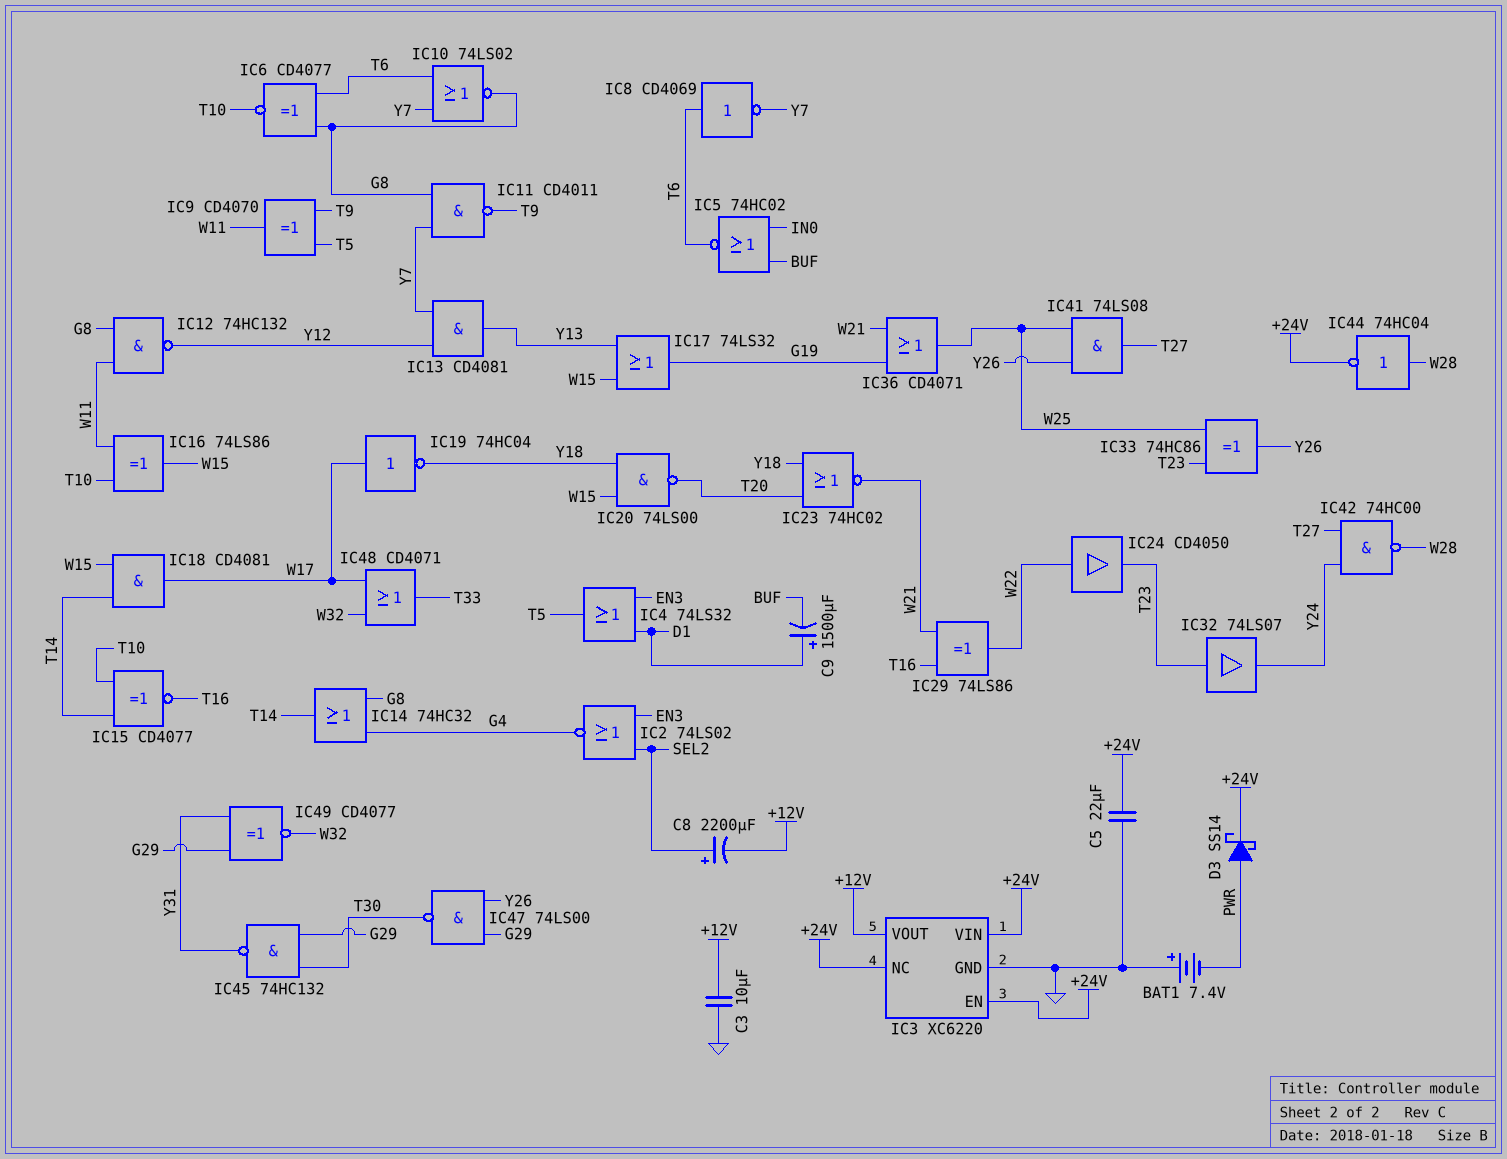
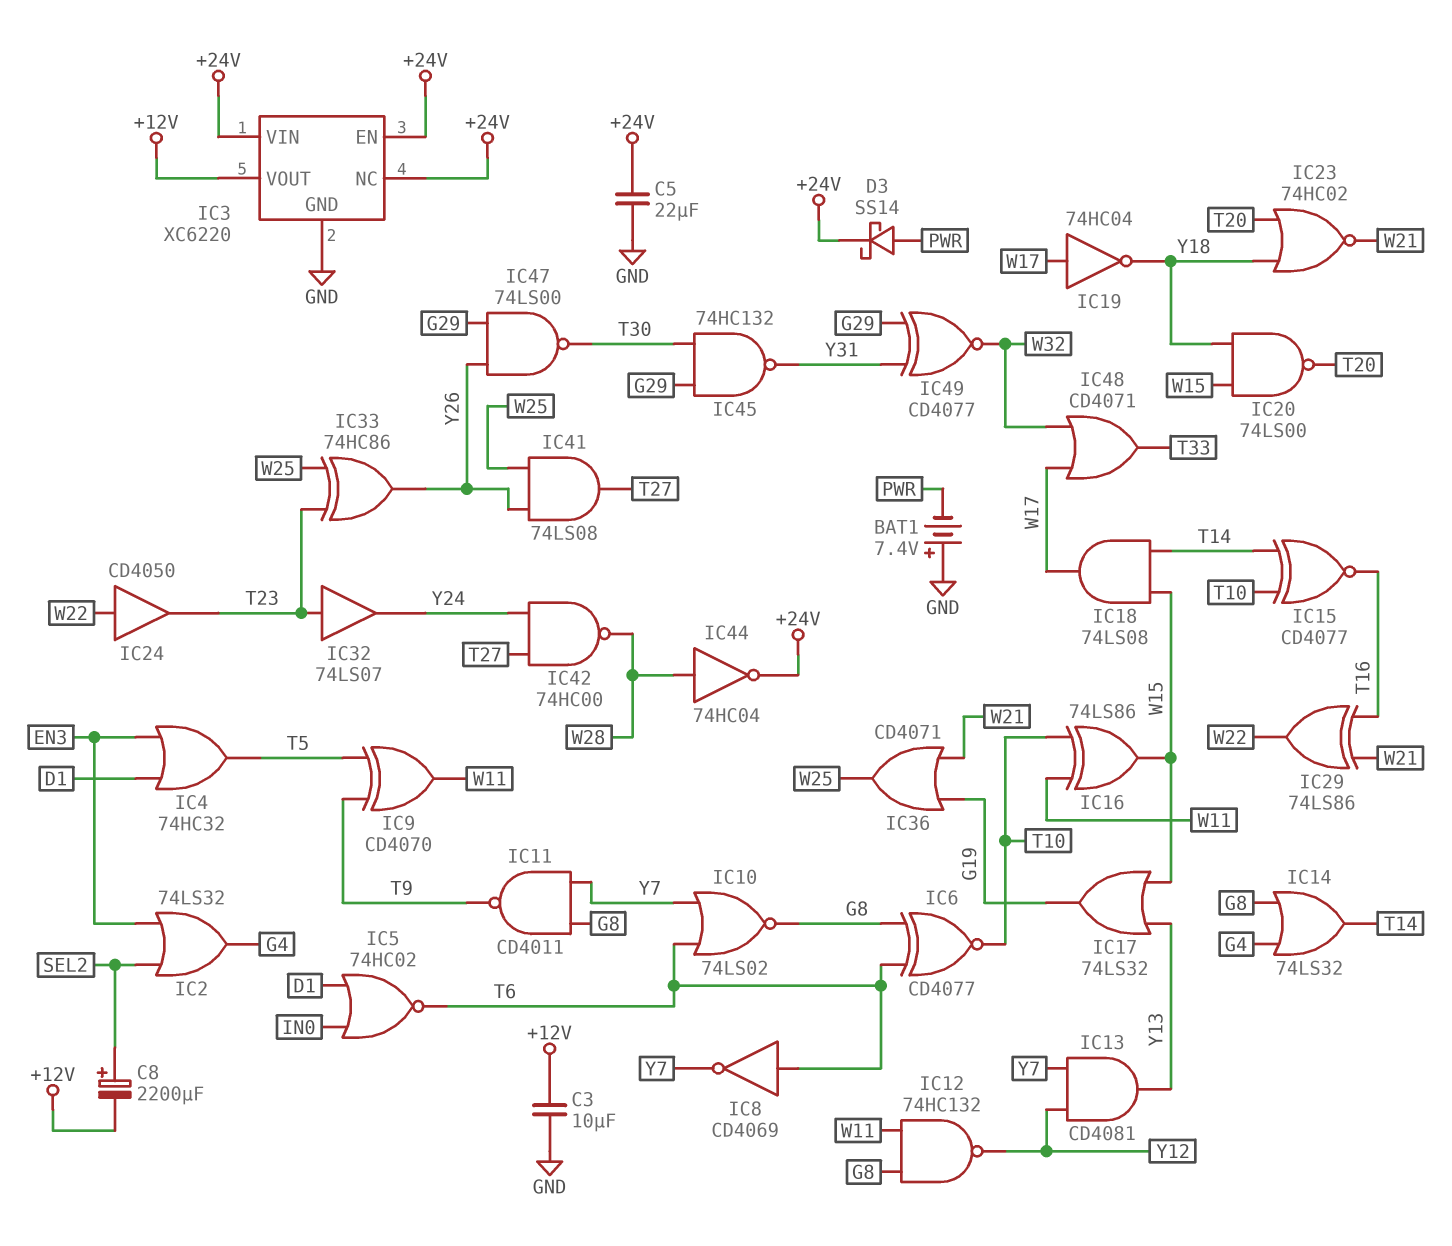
C9: 1500uF (plus D1, minus BUF) -> none
IC2: NOR 74LS02 (in EN3, in SEL2, out G4) -> OR 74LS32 (in EN3, in SEL2, out G4)
IC4: OR 74LS32 (in D1, in EN3, out T5) -> OR 74HC32 (in D1, in EN3, out T5)
IC5: NOR 74HC02 (in BUF, in IN0, out T6) -> NOR 74HC02 (in D1, in IN0, out T6)
IC14: OR 74HC32 (in G4, in G8, out T14) -> OR 74LS32 (in G4, in G8, out T14)
IC18: AND CD4081 (in T14, in W15, out W17) -> AND 74LS08 (in T14, in W15, out W17)

